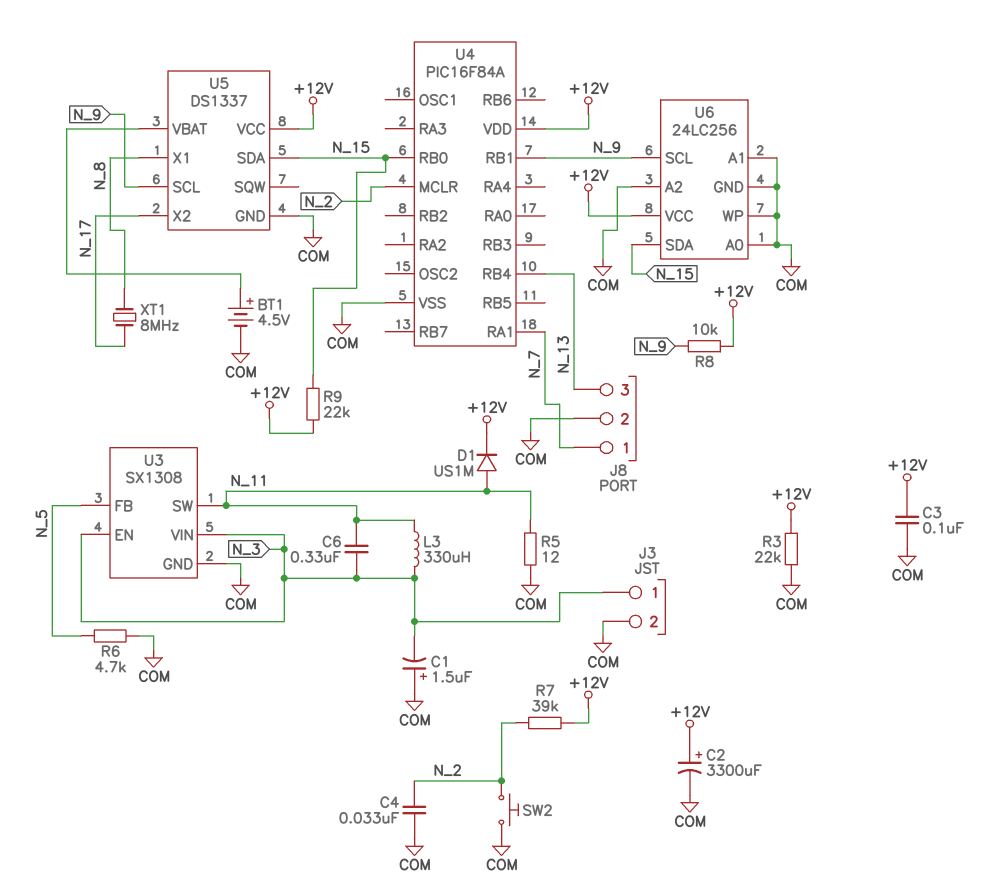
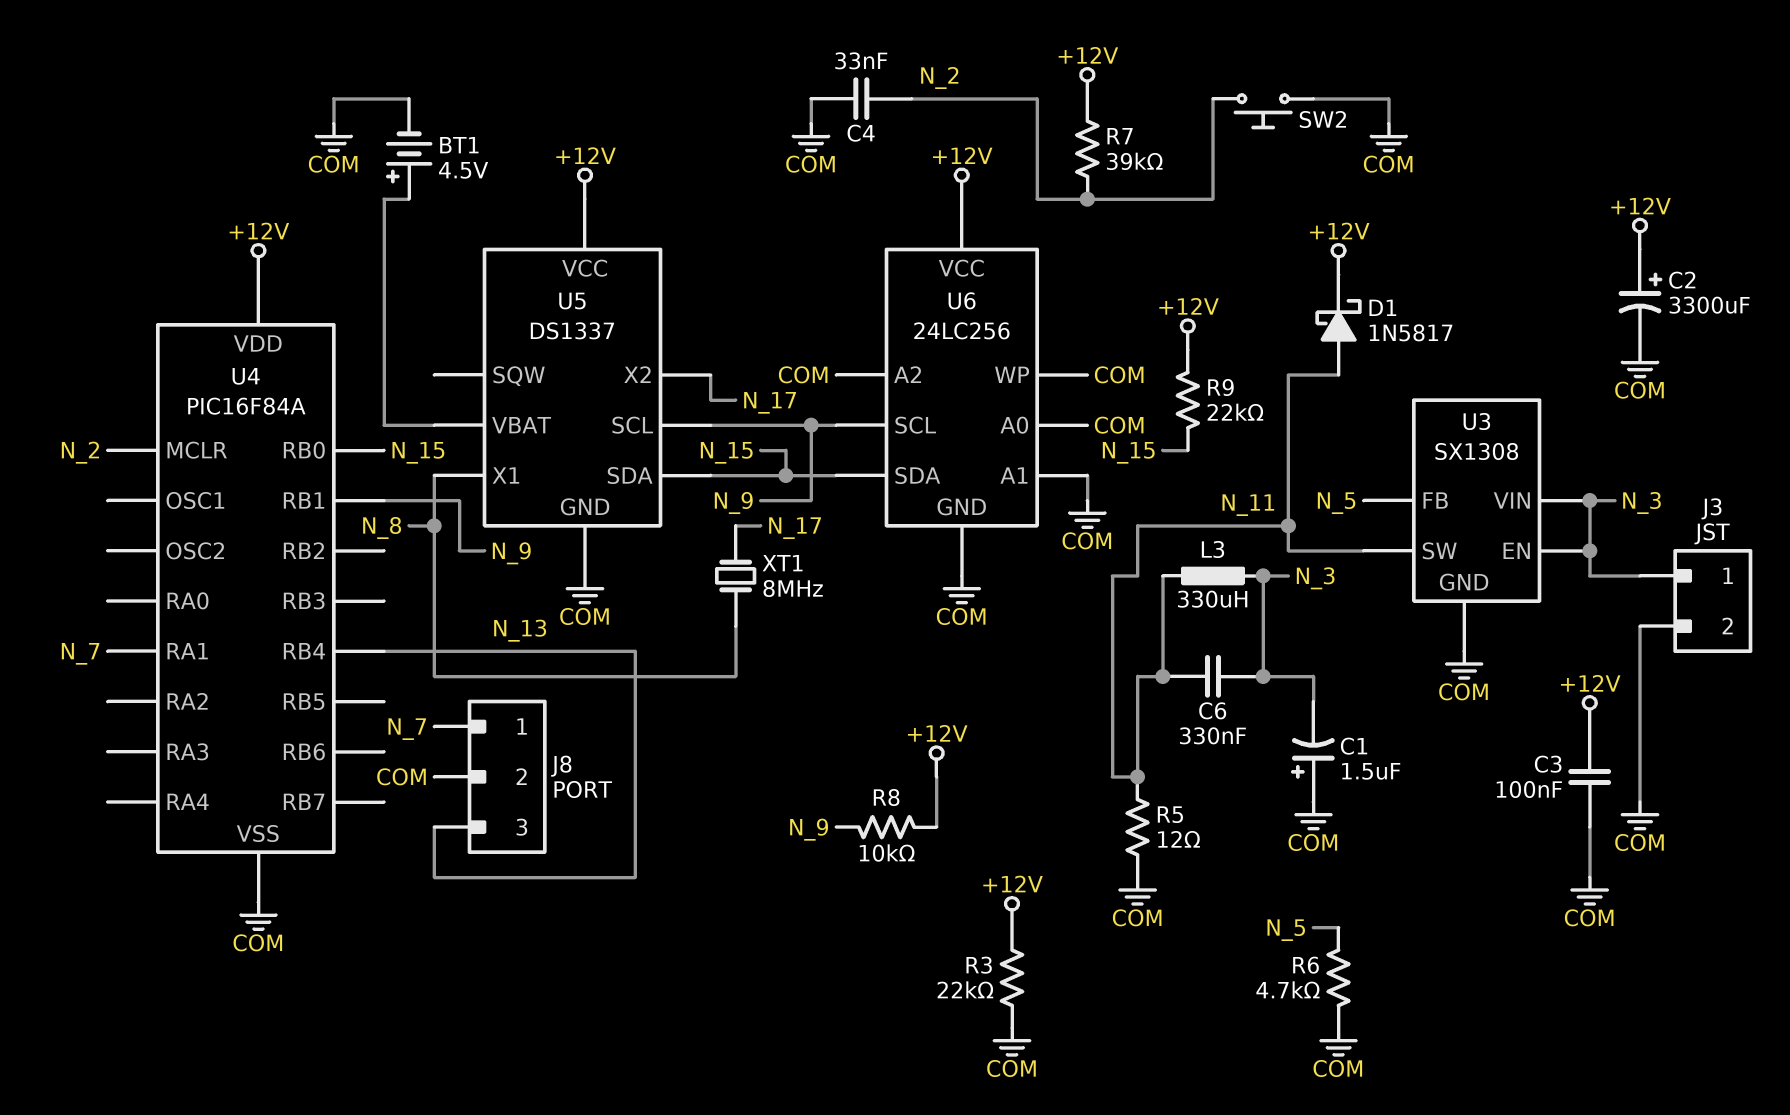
D1: diode US1M (A N_11, K +12V) -> schottky 1N5817 (A N_11, K +12V)

